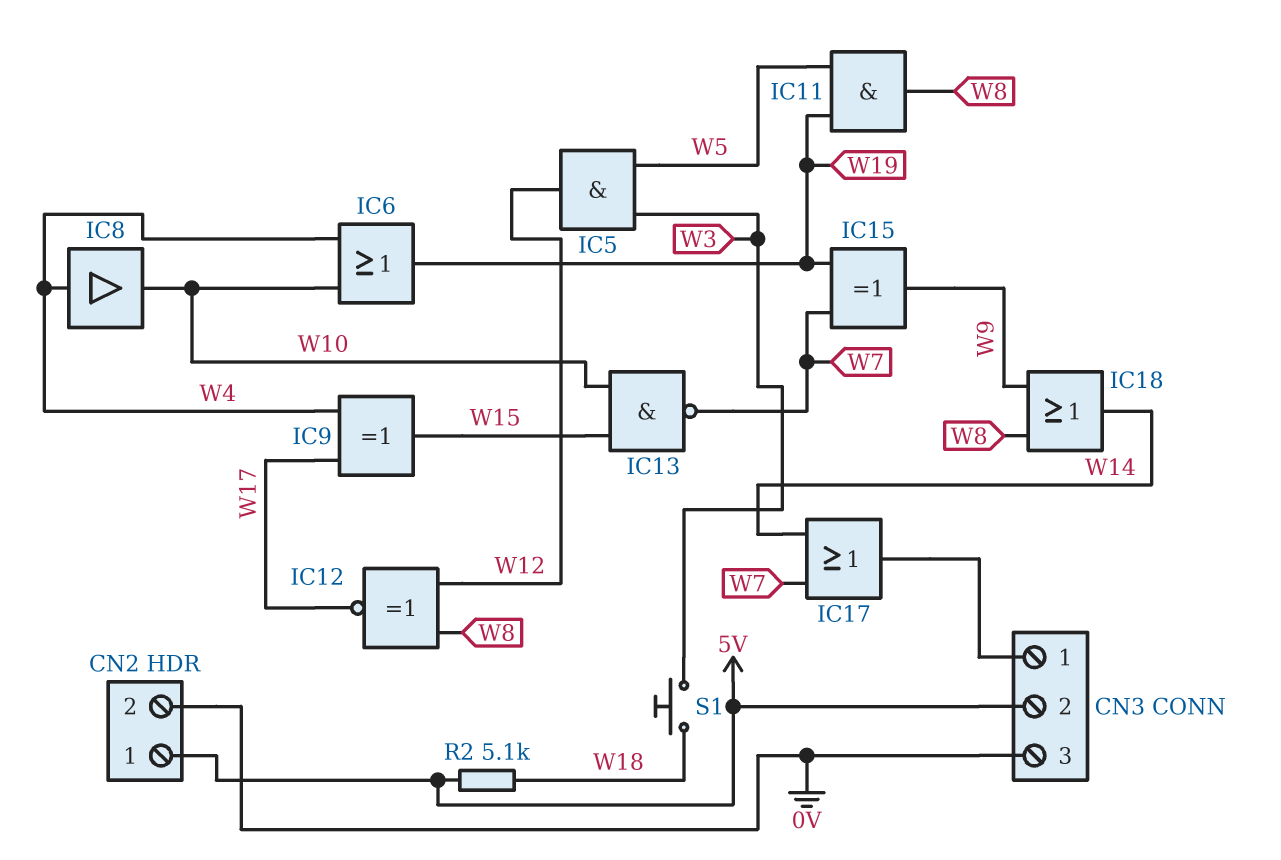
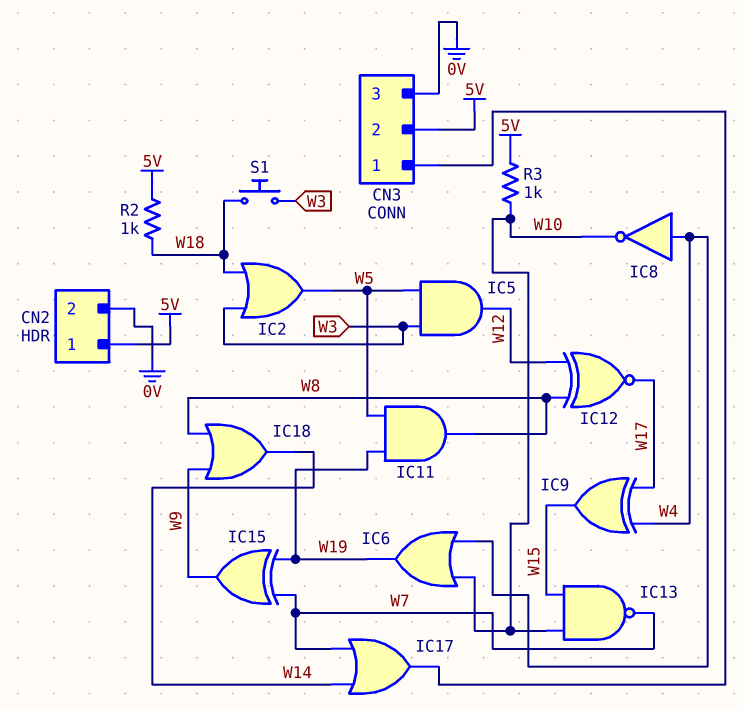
IC2: none -> OR (in W3, in W18, out W5)
IC8: buffer (in W4, out W10) -> NOT (in W4, out W10)
R2: 5.1k (5V, W18) -> 1k (5V, W18)
R3: none -> 1k (5V, W10)

